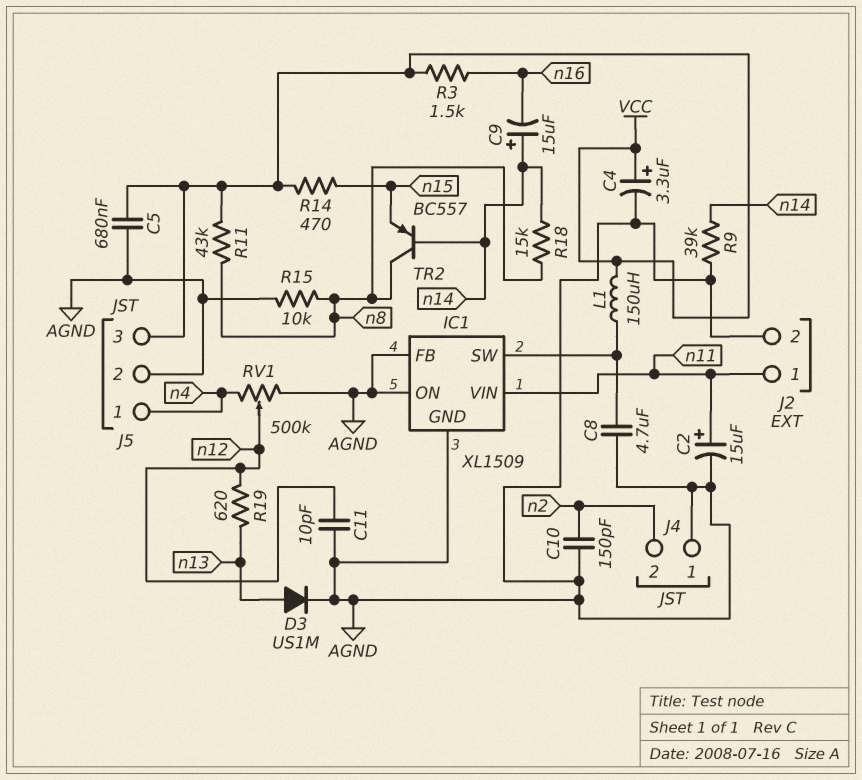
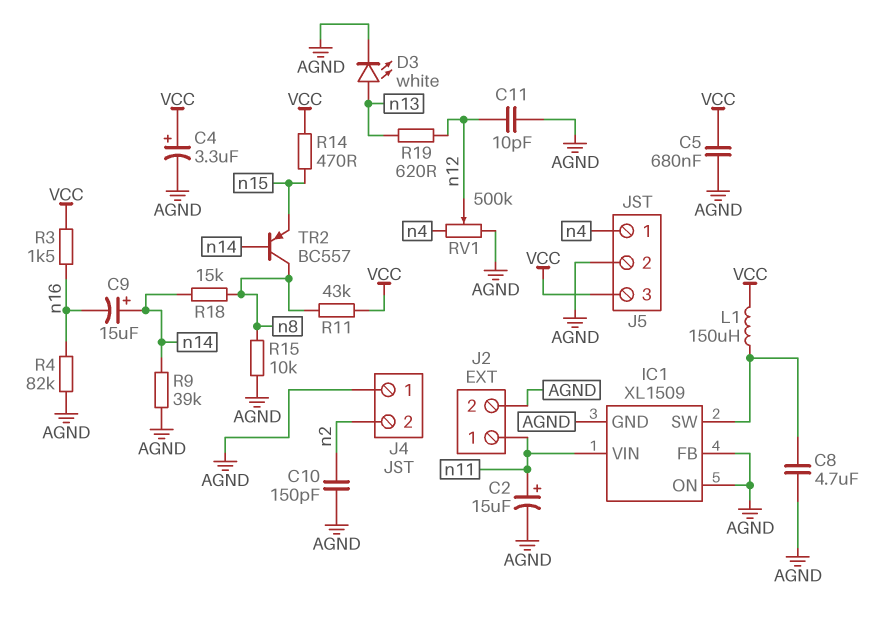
D3: diode US1M (A n13, K AGND) -> LED white (A n13, K AGND)
R4: none -> 82k (AGND, n16)

